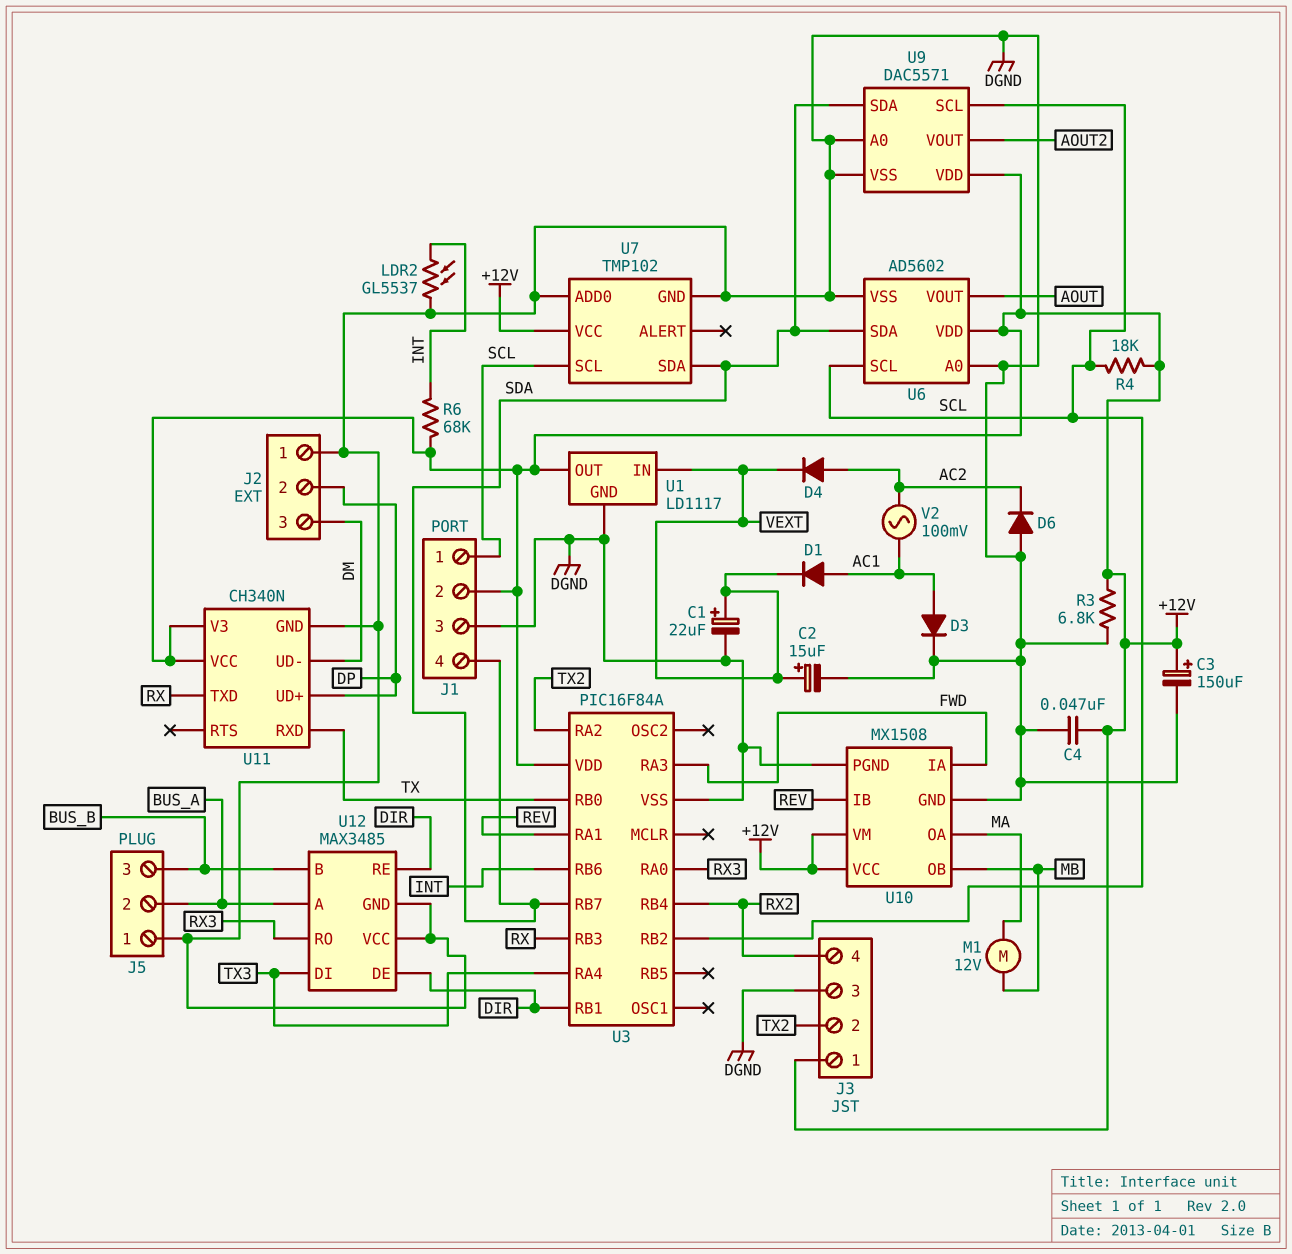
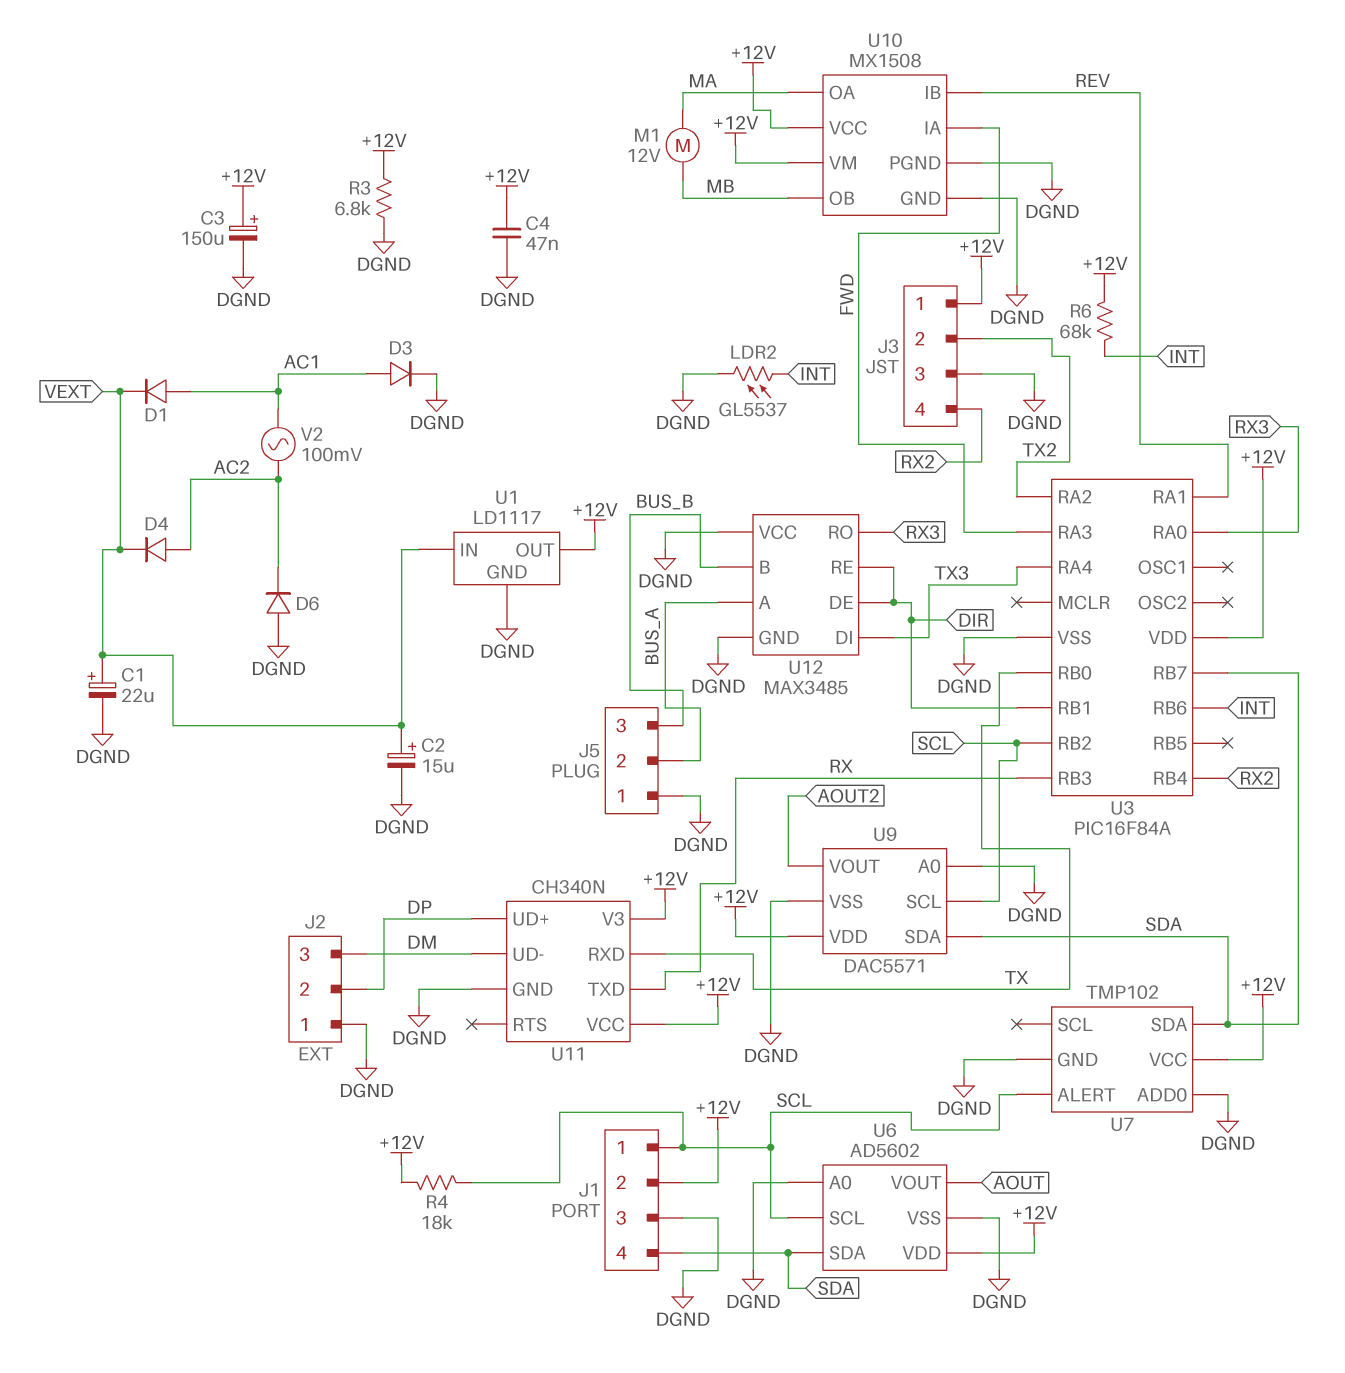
U7 pin ALERT: none -> SCL
U7 pin SCL: SCL -> none

